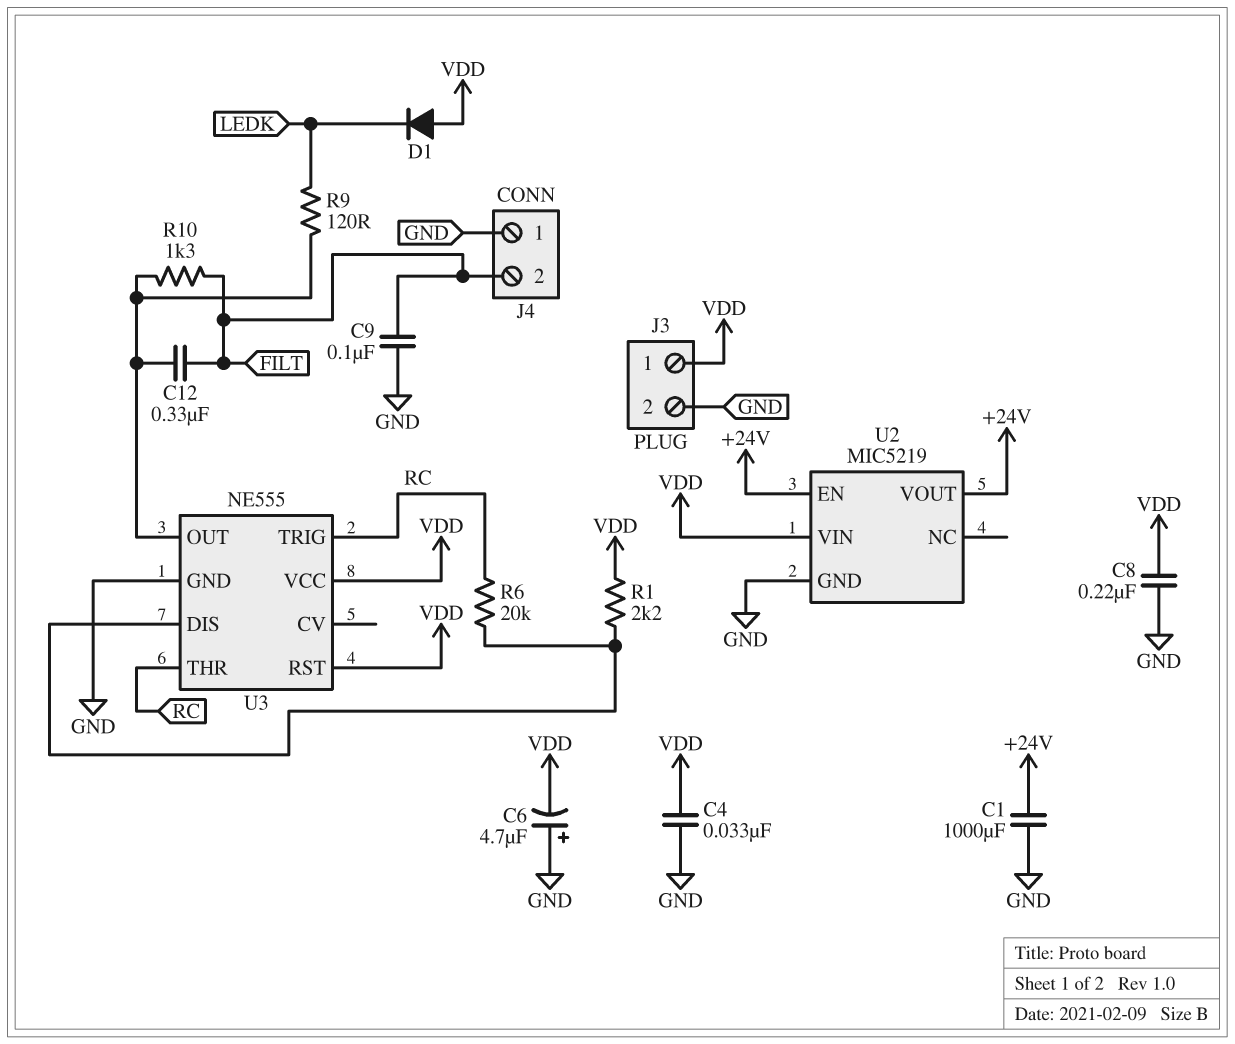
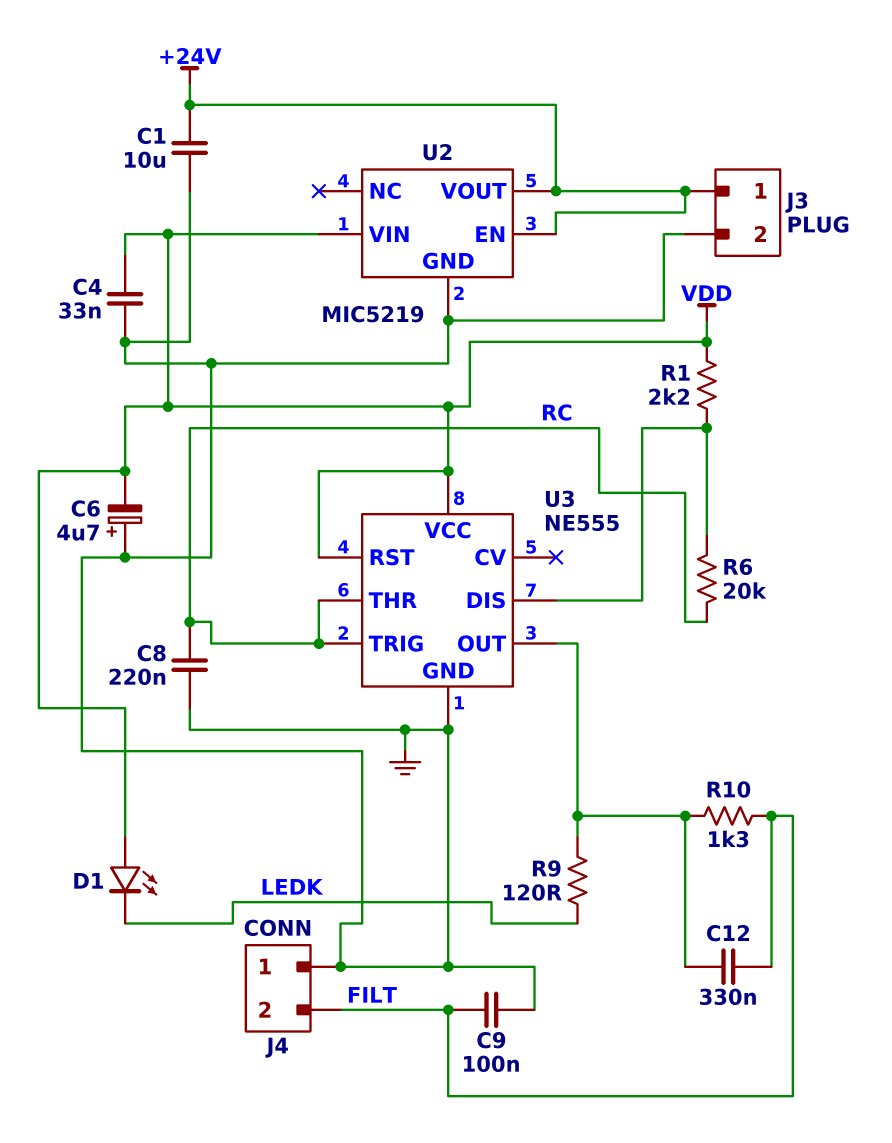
C1: 1000uF (+24V, GND) -> 10uF (+24V, GND)
C8: 220nF (GND, VDD) -> 220nF (GND, RC)
D1: diode (A VDD, K LEDK) -> LED (A VDD, K LEDK)
J3 pin 1: VDD -> +24V

